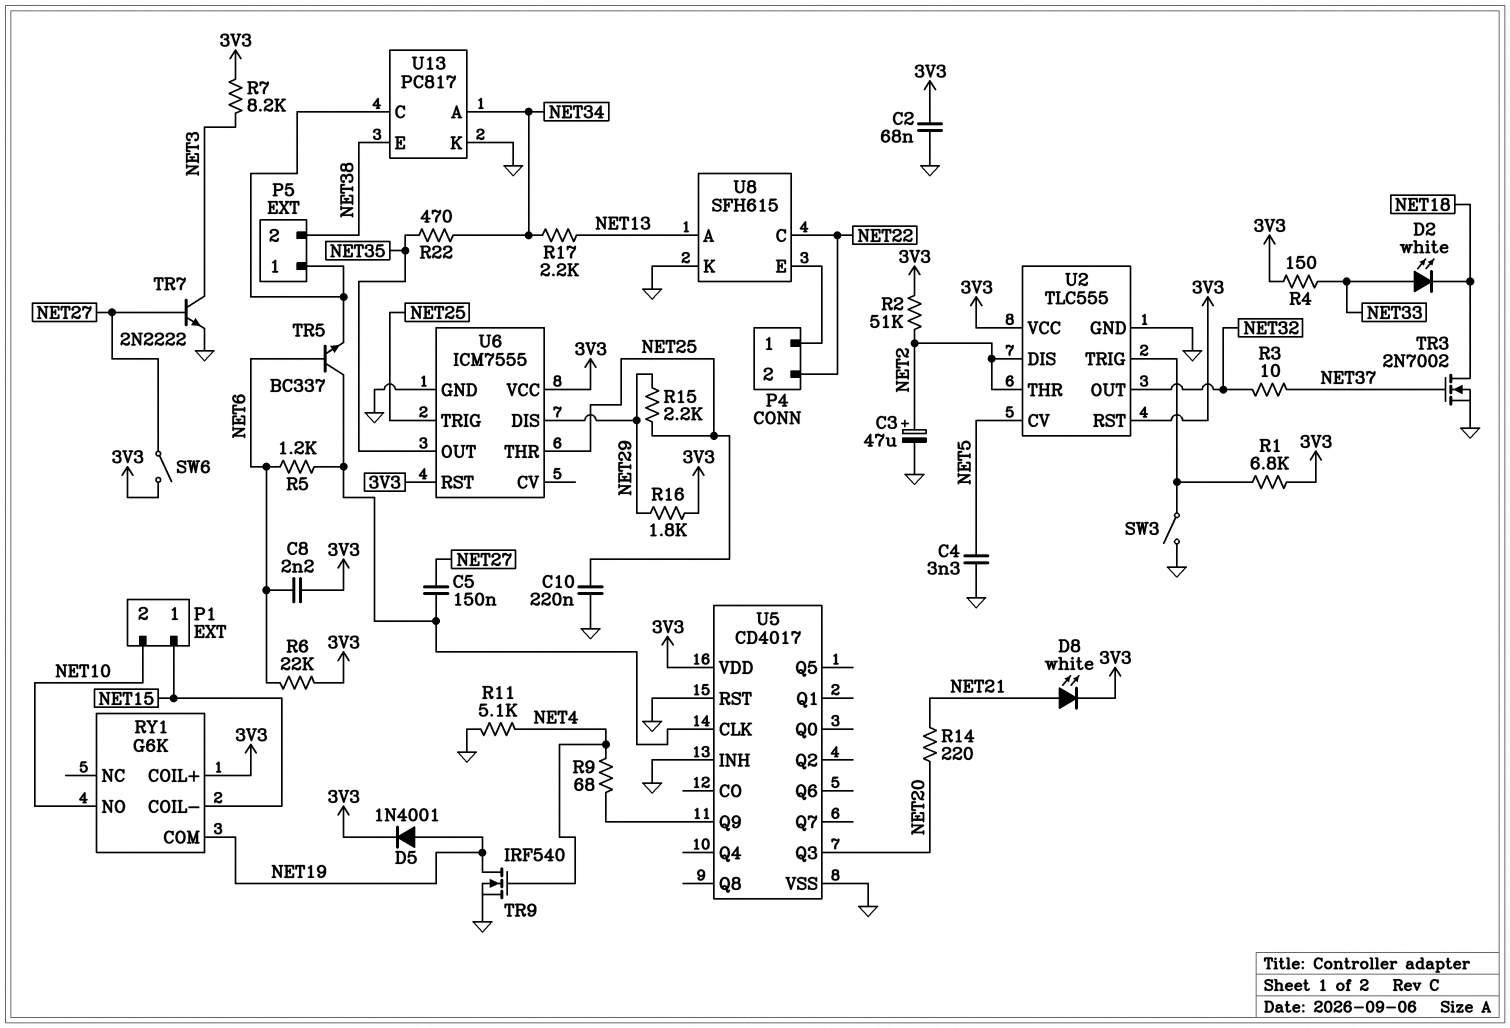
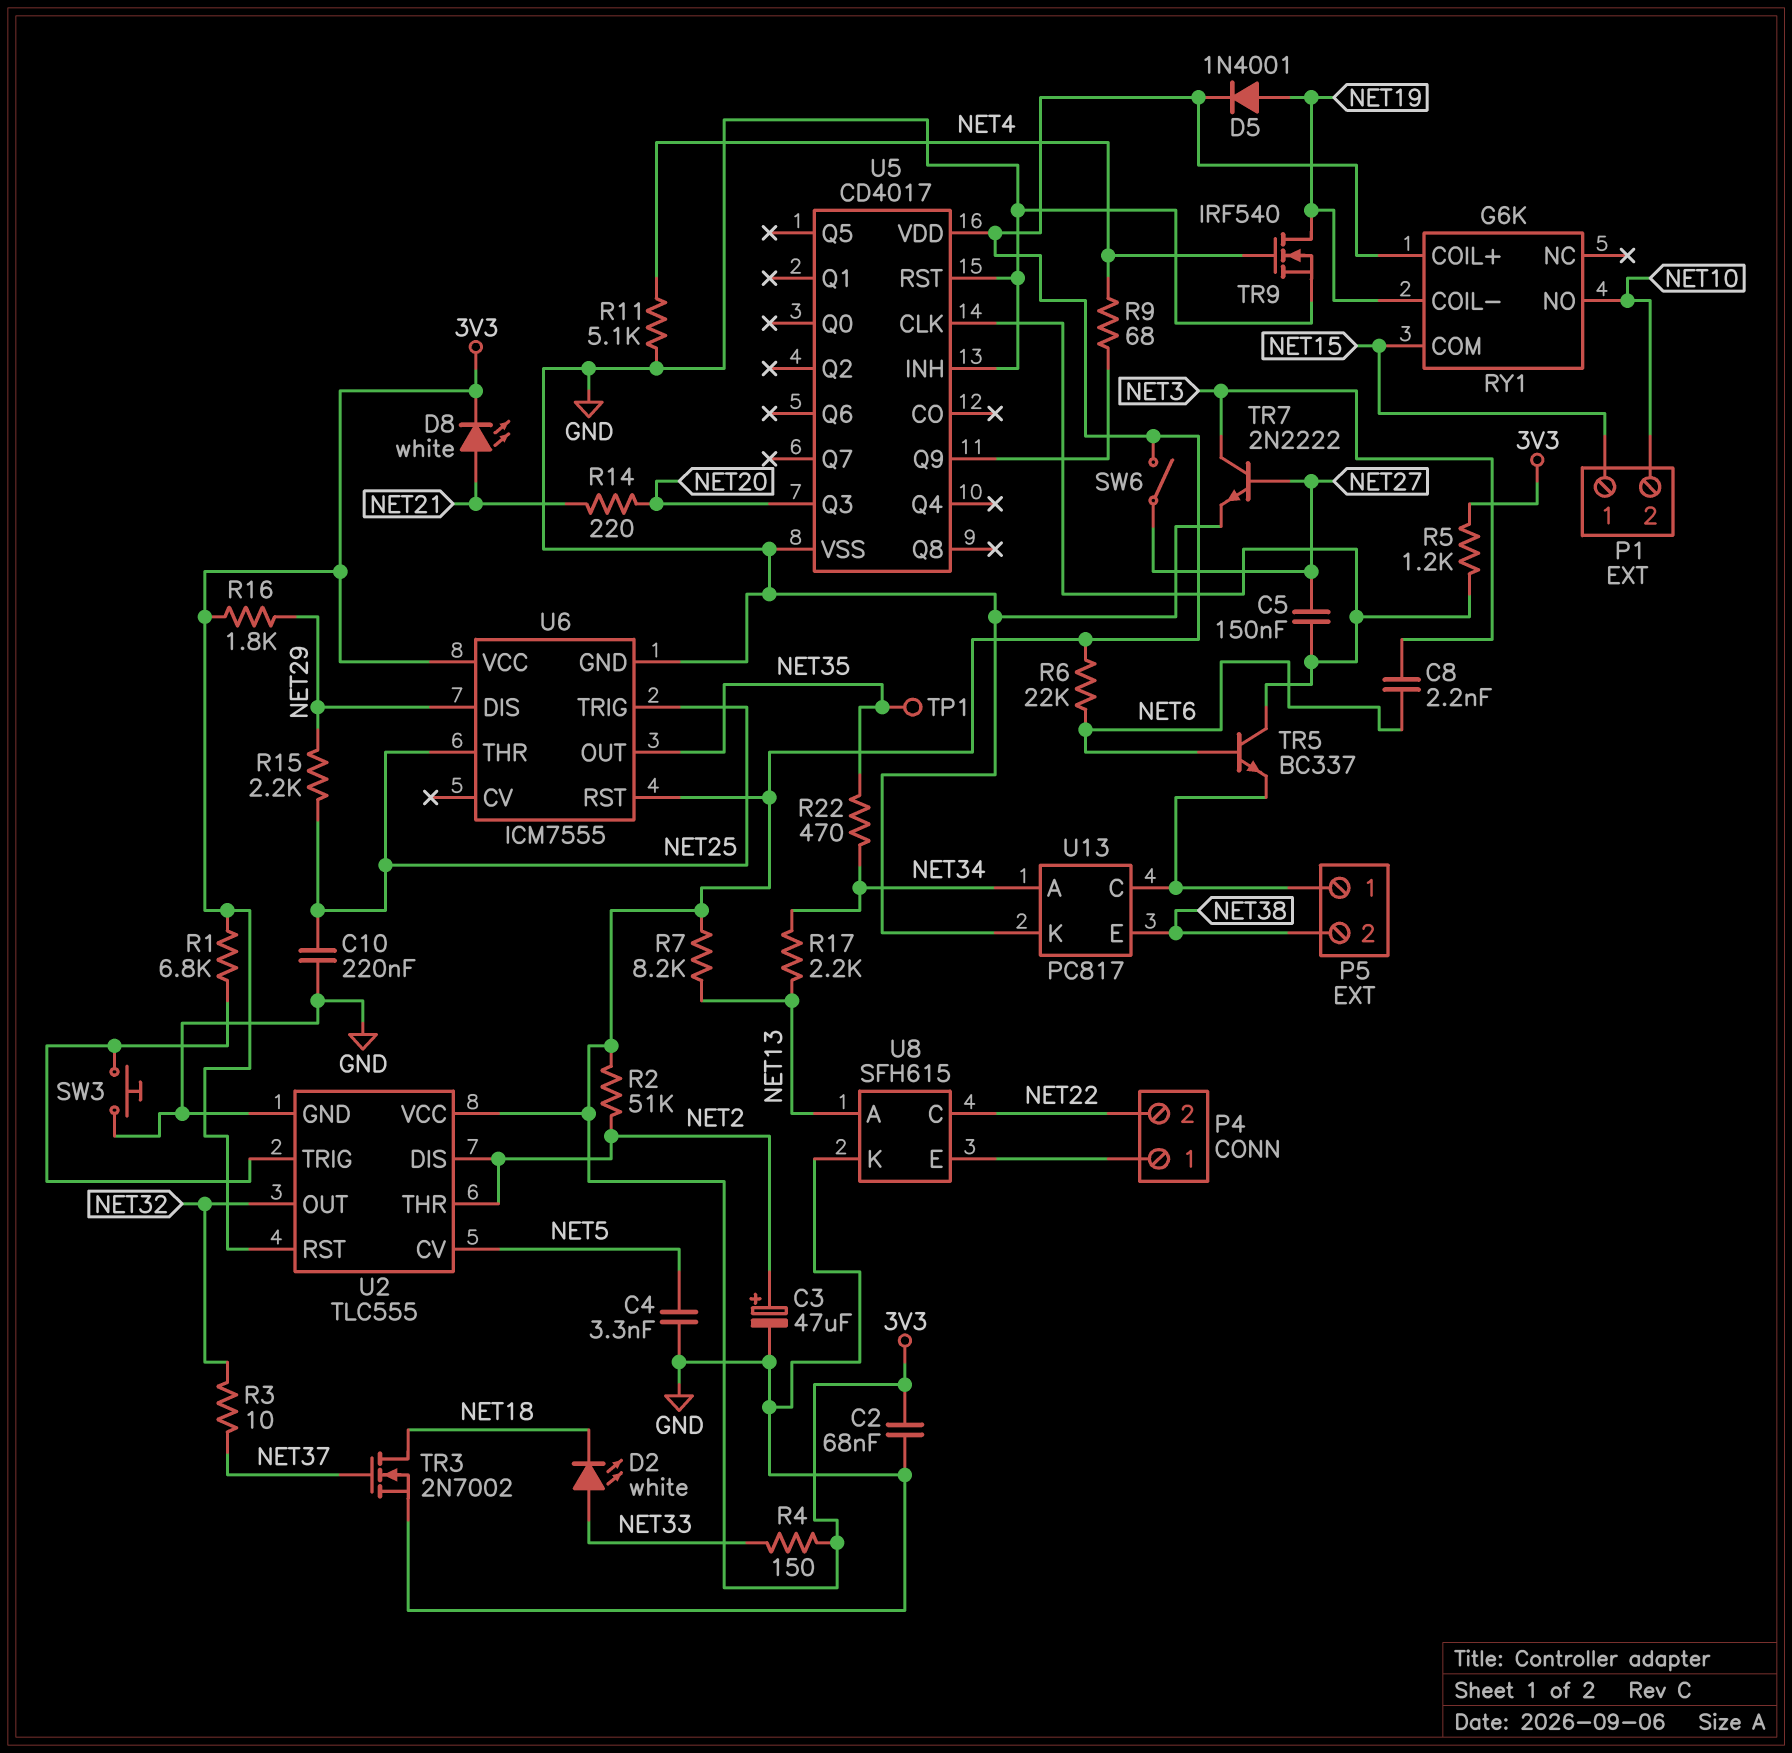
C8: 2.2nF (3V3, NET6) -> 2.2nF (NET3, NET6)
R5: 1.2k (NET6, U5/CLK) -> 1.2k (3V3, U5/CLK)
R7: 8.2k (3V3, NET3) -> 8.2k (3V3, NET13)
RY1 pin COIL-: NET15 -> NET19
RY1 pin COM: NET19 -> NET15
SW3: switch (GND, U2/TRIG) -> button (GND, U2/TRIG)
TP1: none -> test point (NET35)

